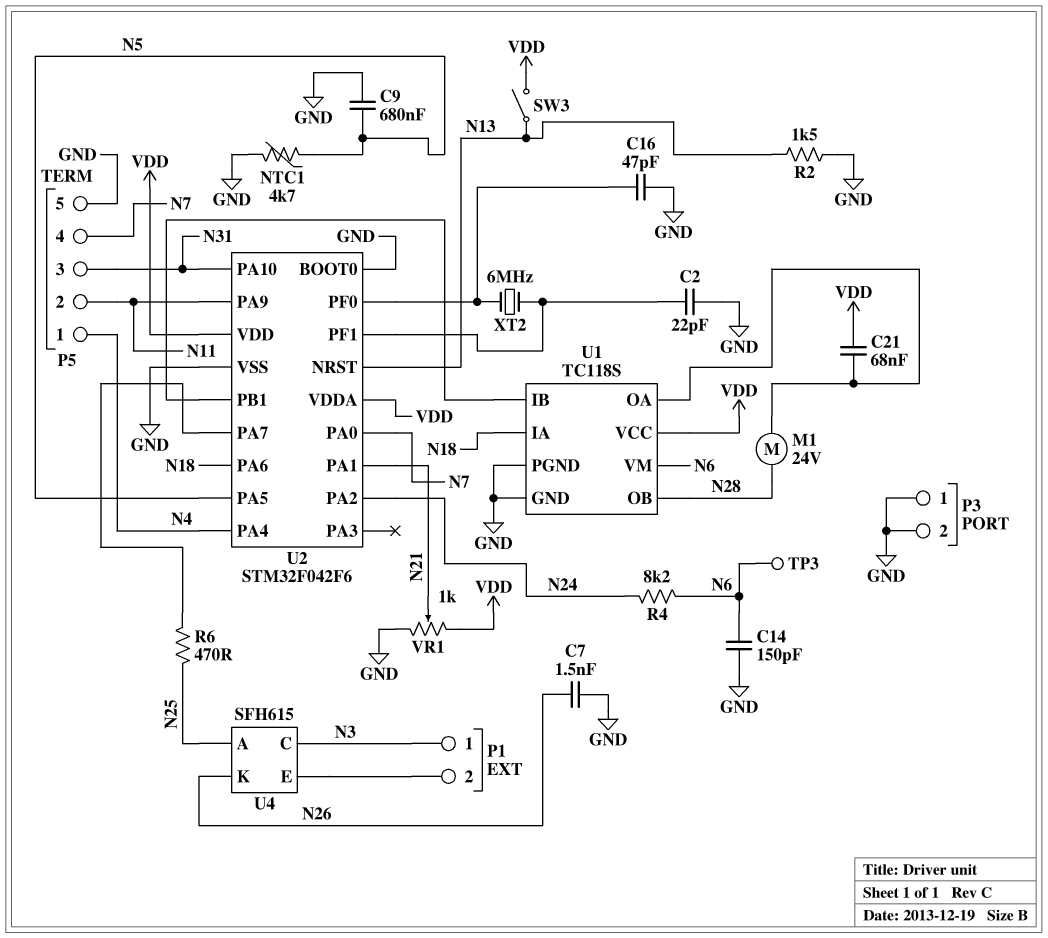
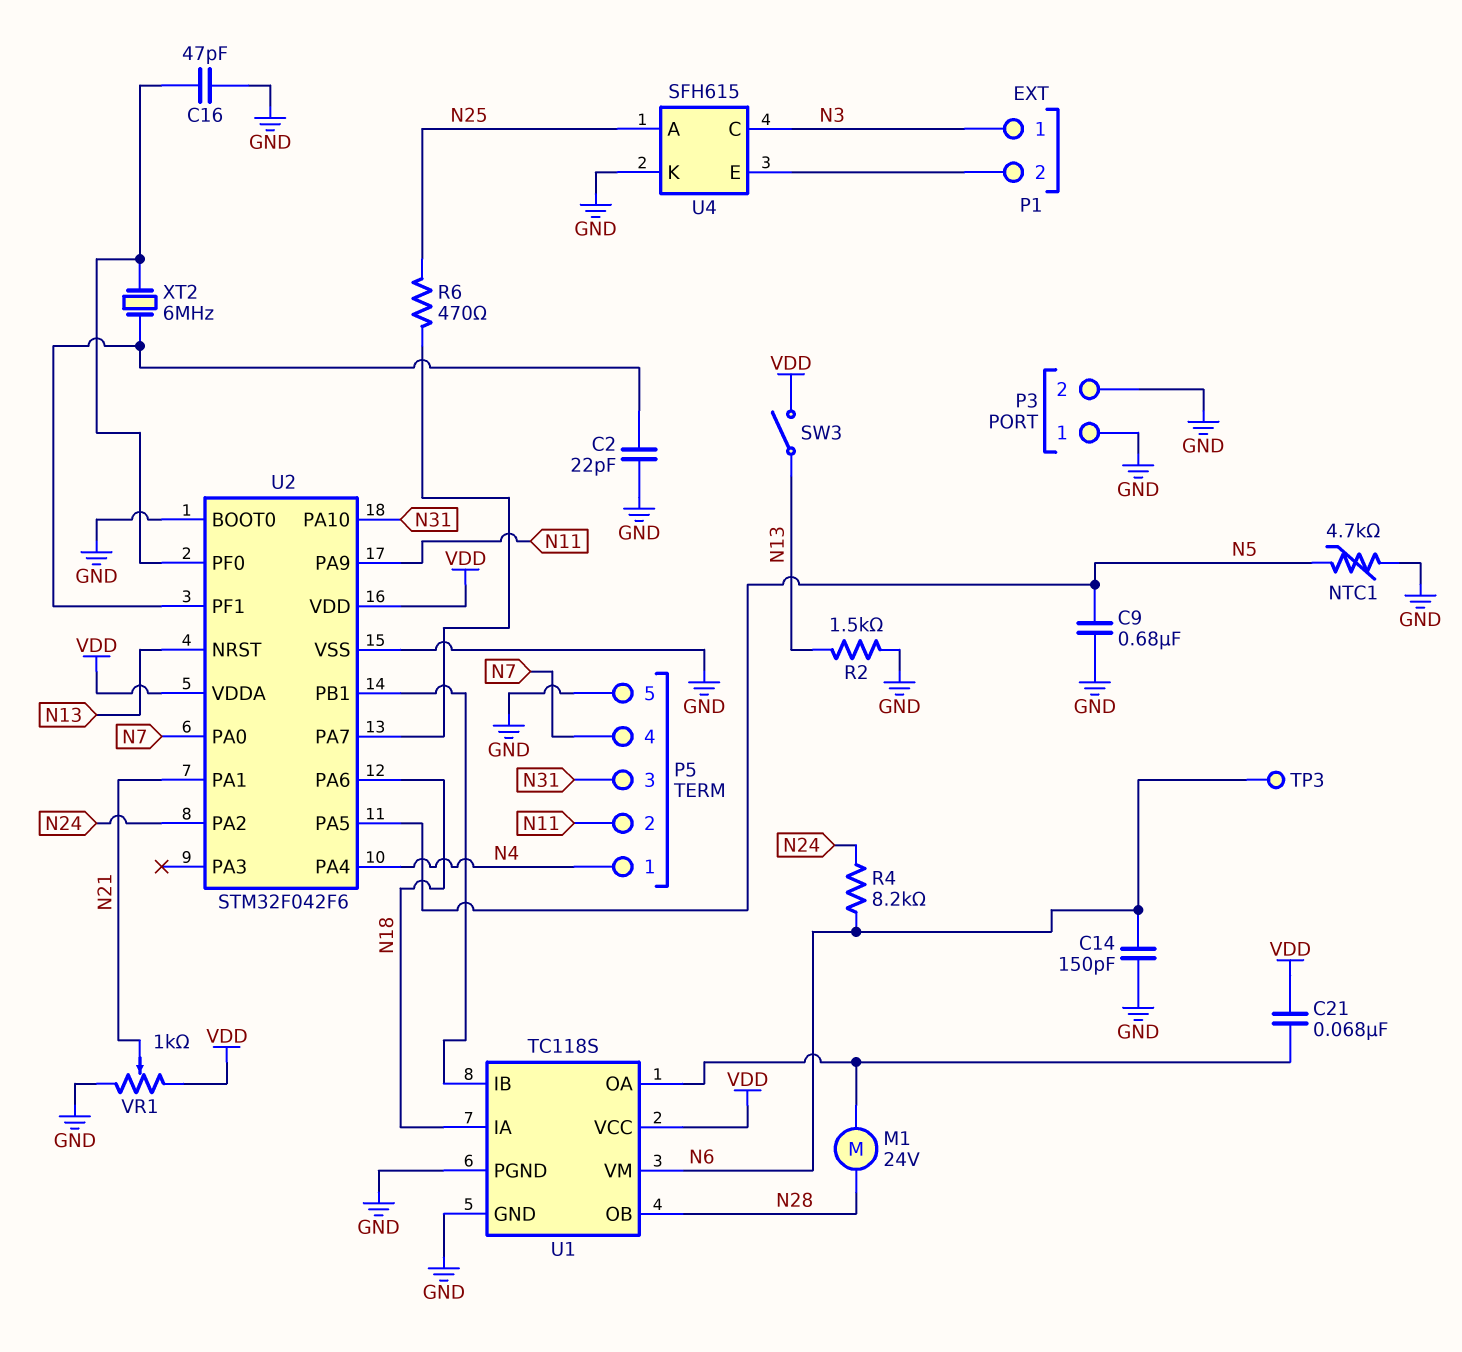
C7: 1.5nF (GND, N26) -> none
U4 pin K: N26 -> GND

